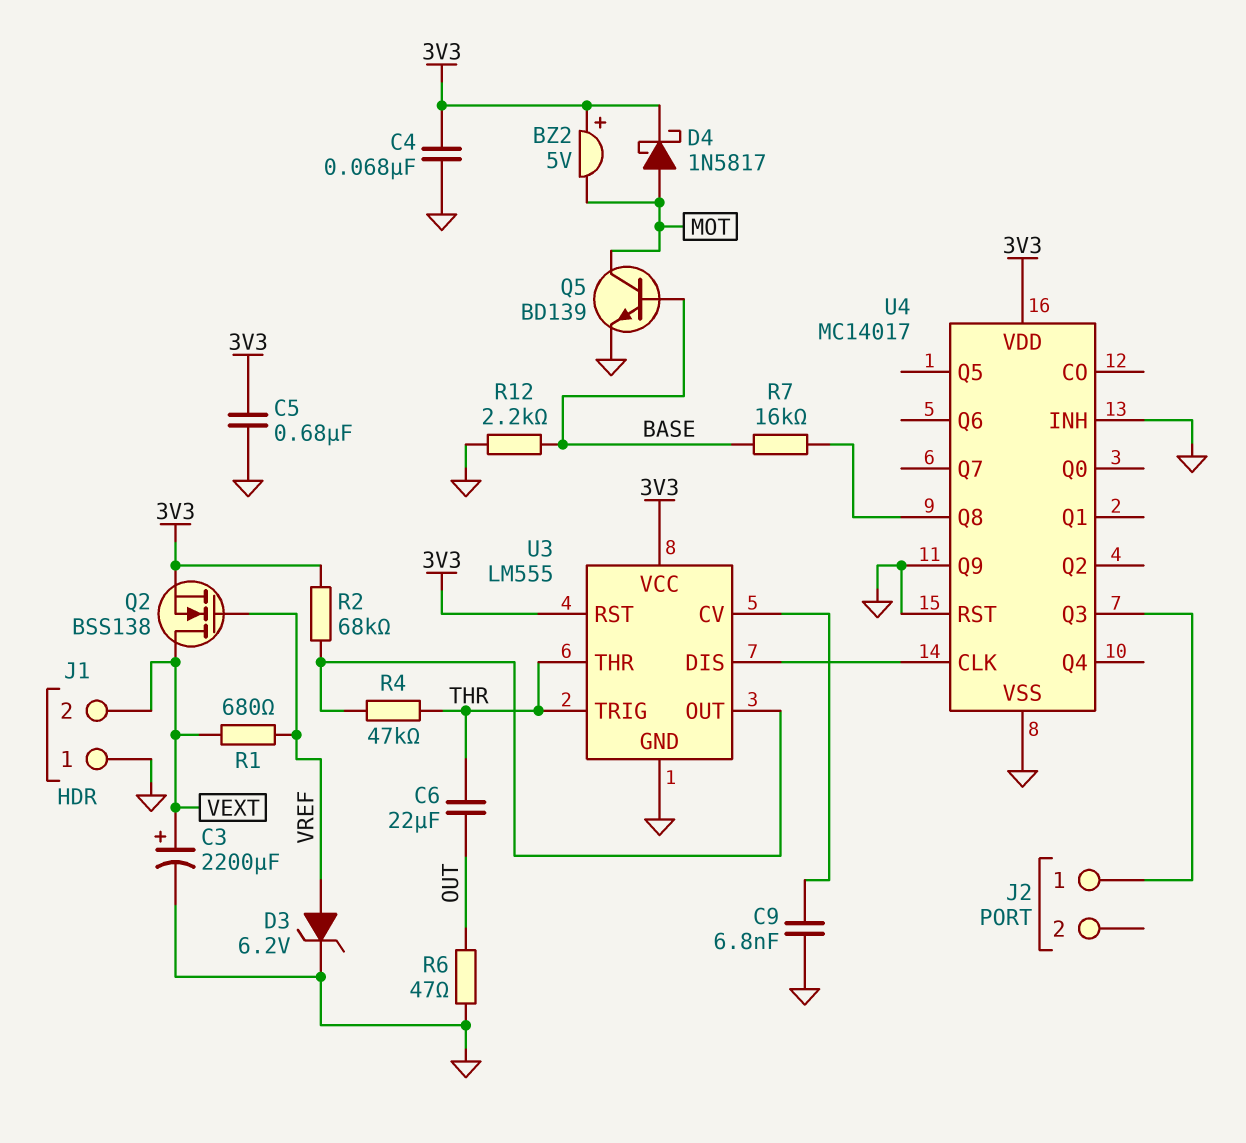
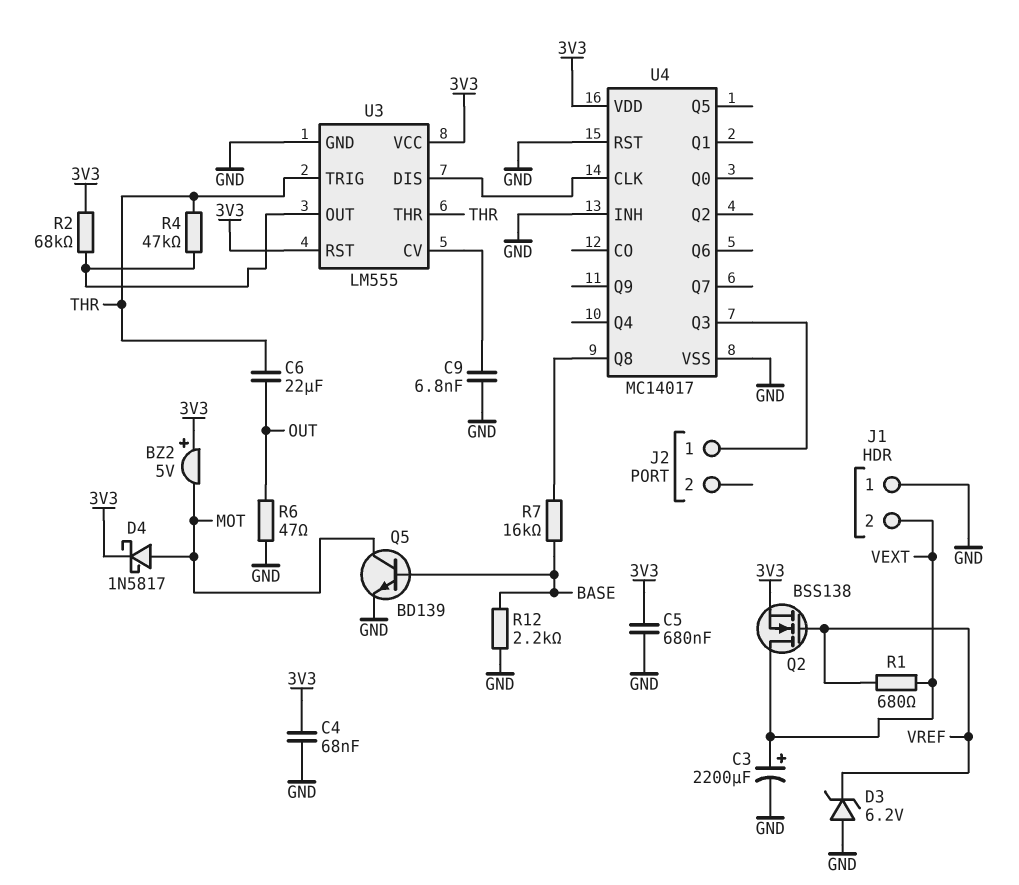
D3: zener 6.2V (A VREF, K GND) -> zener 6.2V (A GND, K VREF)
U4 pin Q9: GND -> none

